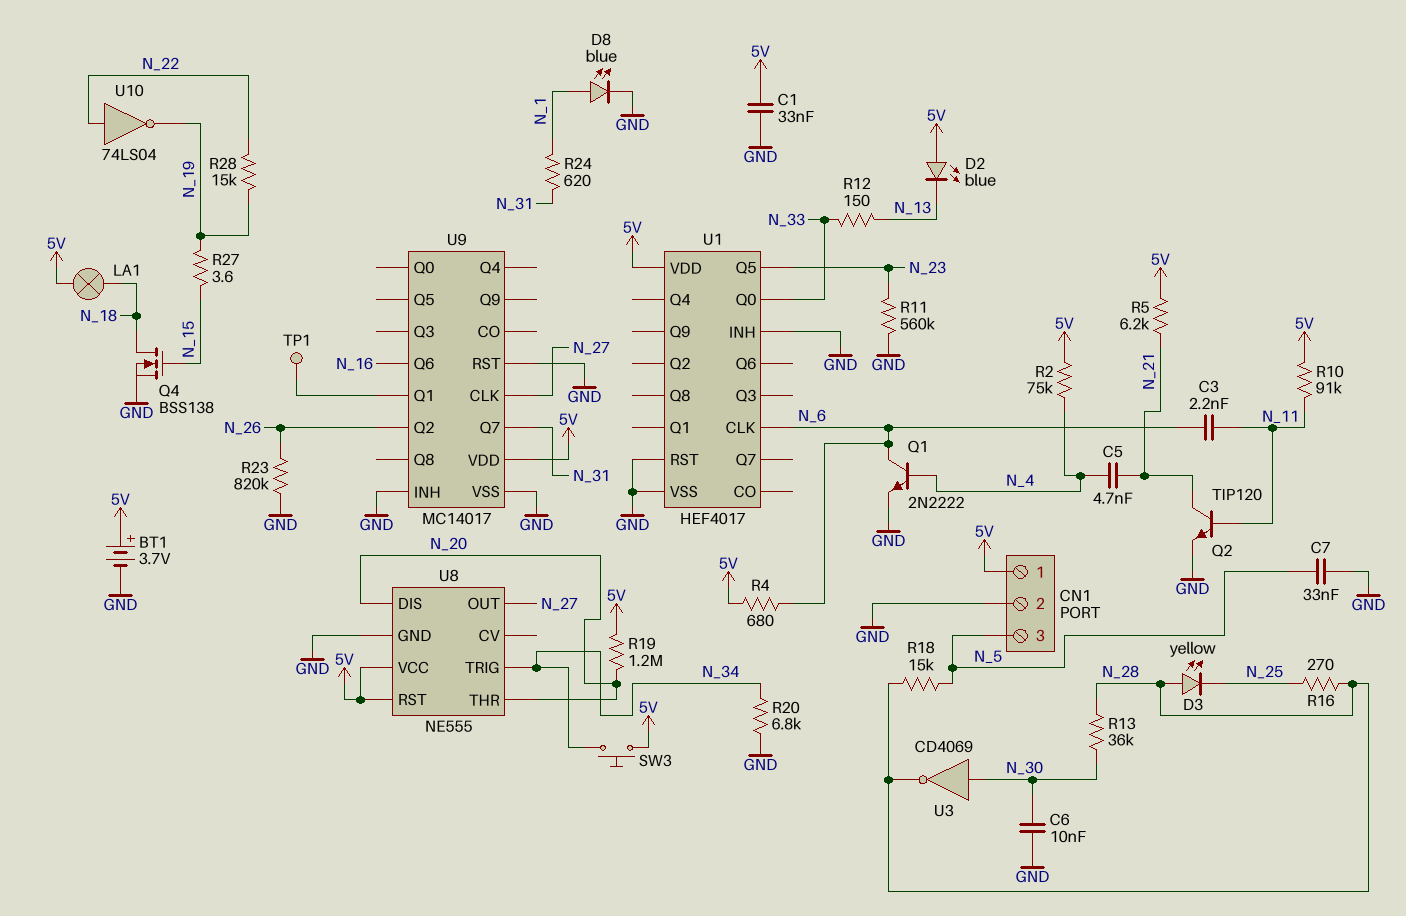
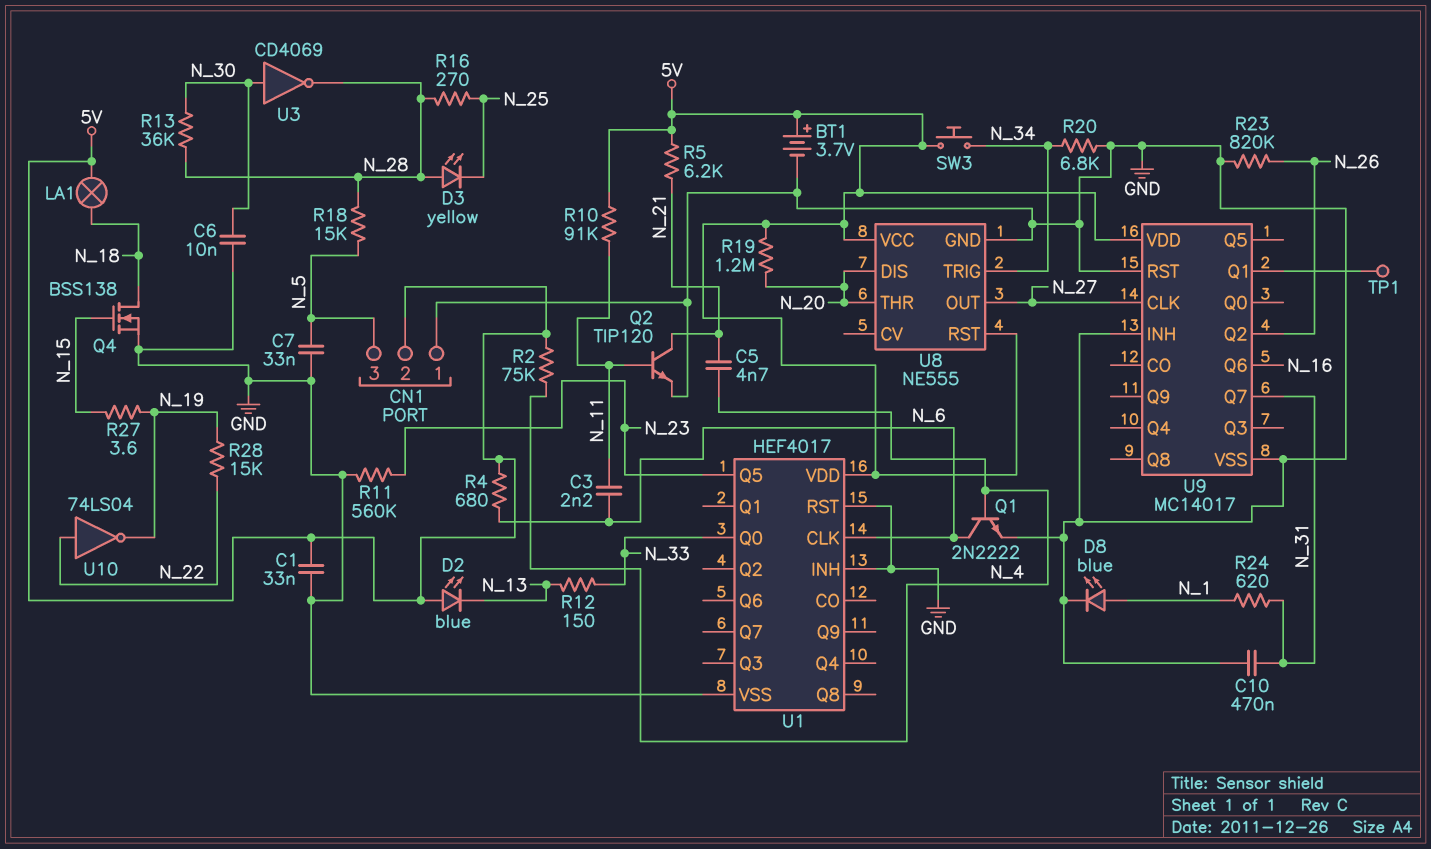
C10: none -> 470nF (GND, N_31)
CN1 pin 1: 5V -> GND
CN1 pin 2: GND -> 5V

